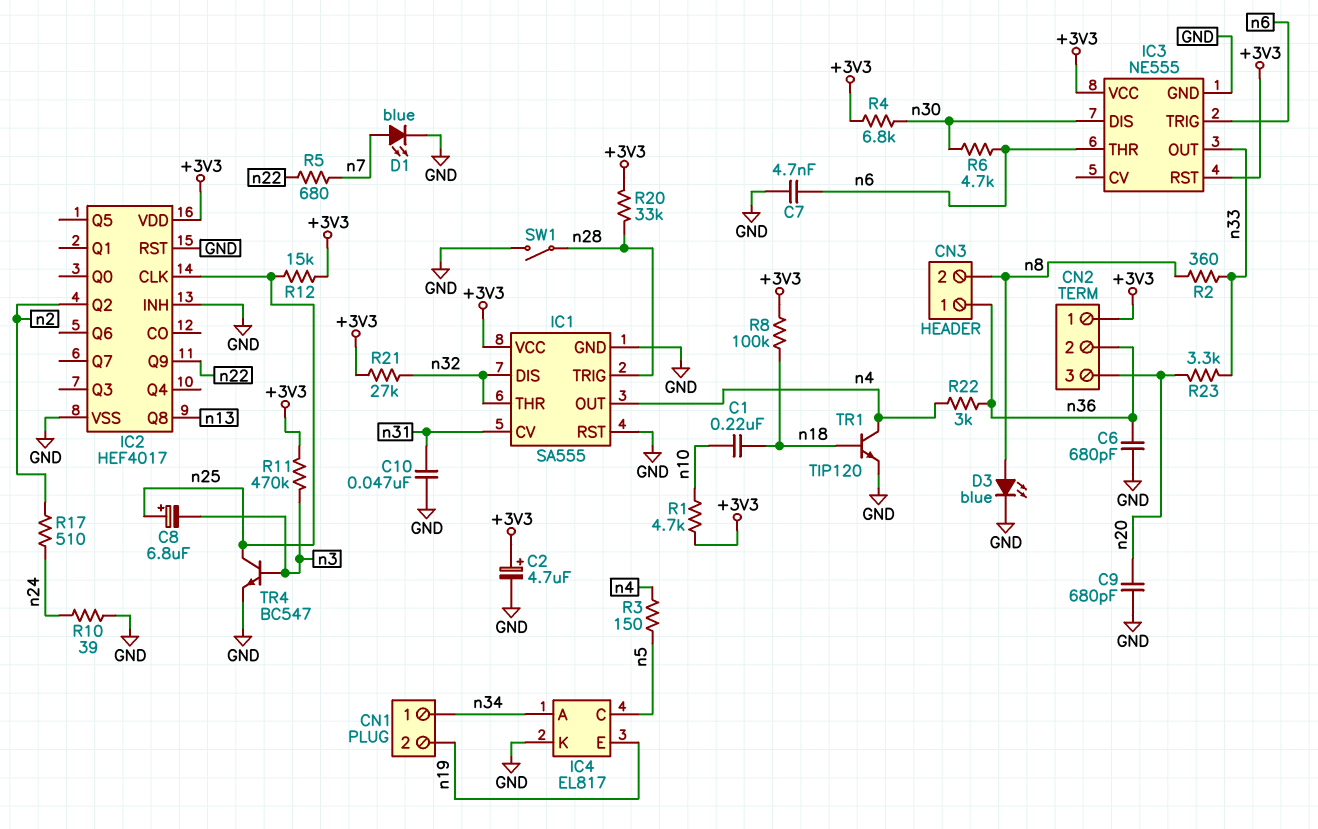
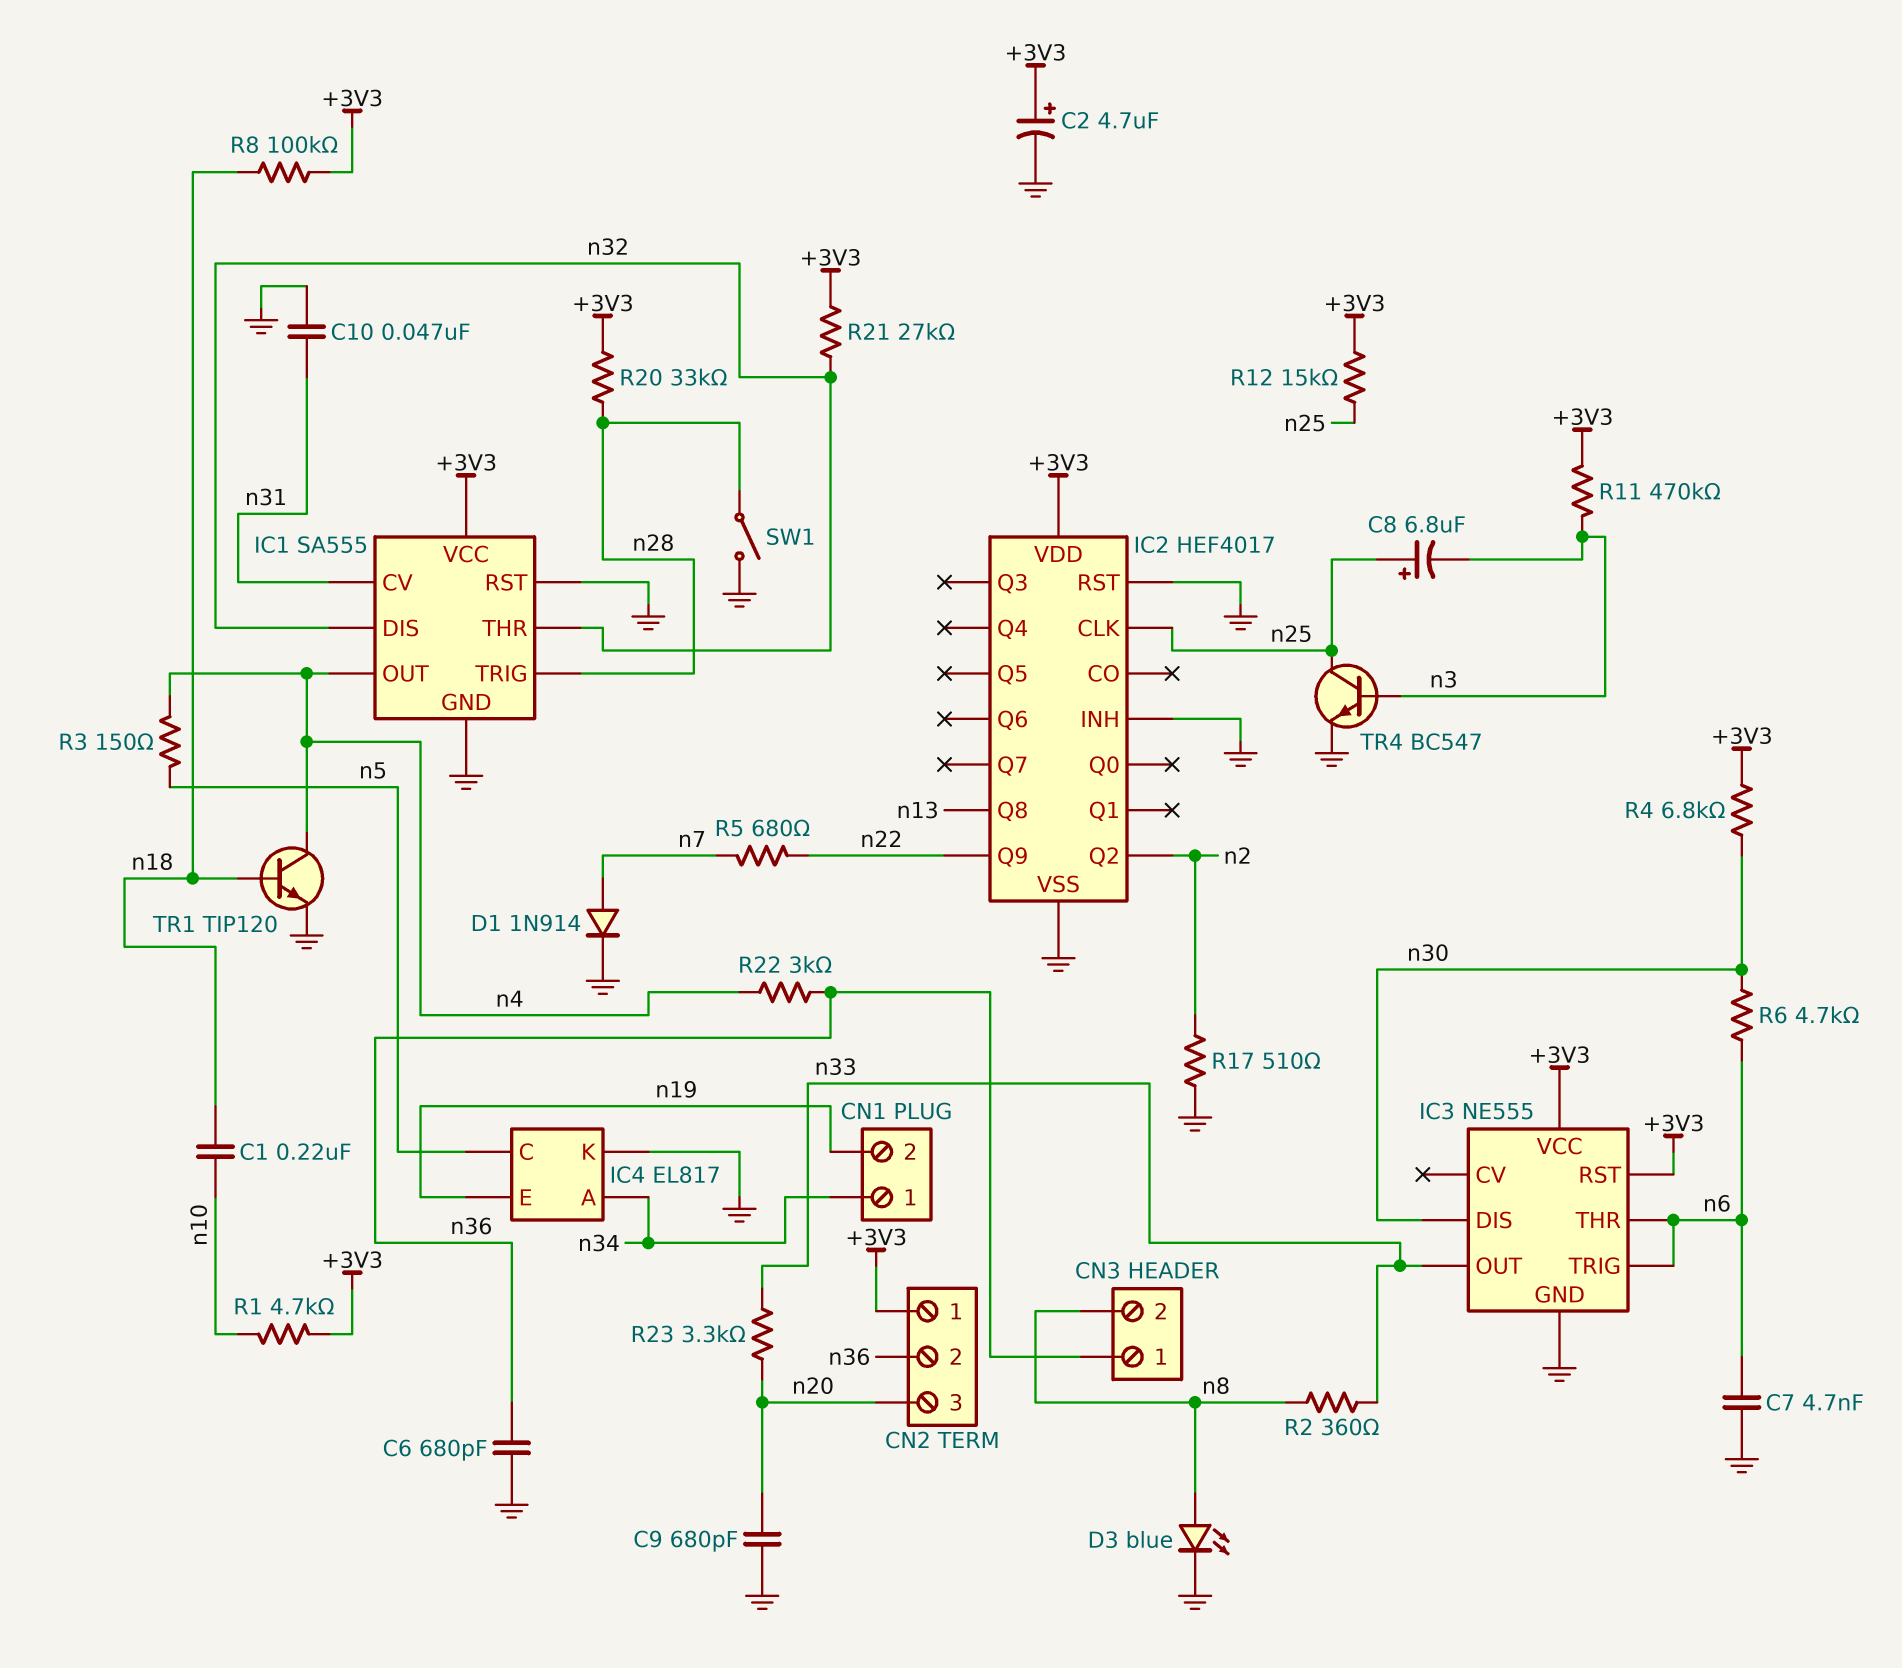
D1: LED blue (A n7, K GND) -> diode 1N914 (A n7, K GND)
R10: 39 (GND, n24) -> none
R17: 510 (n2, n24) -> 510 (GND, n2)

